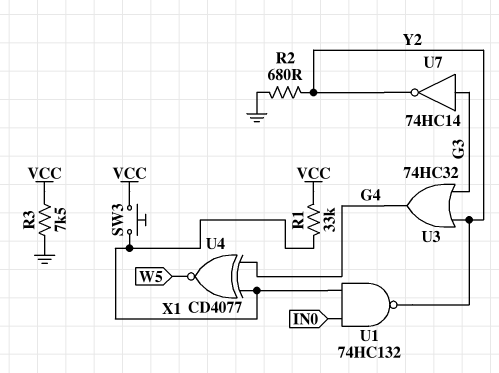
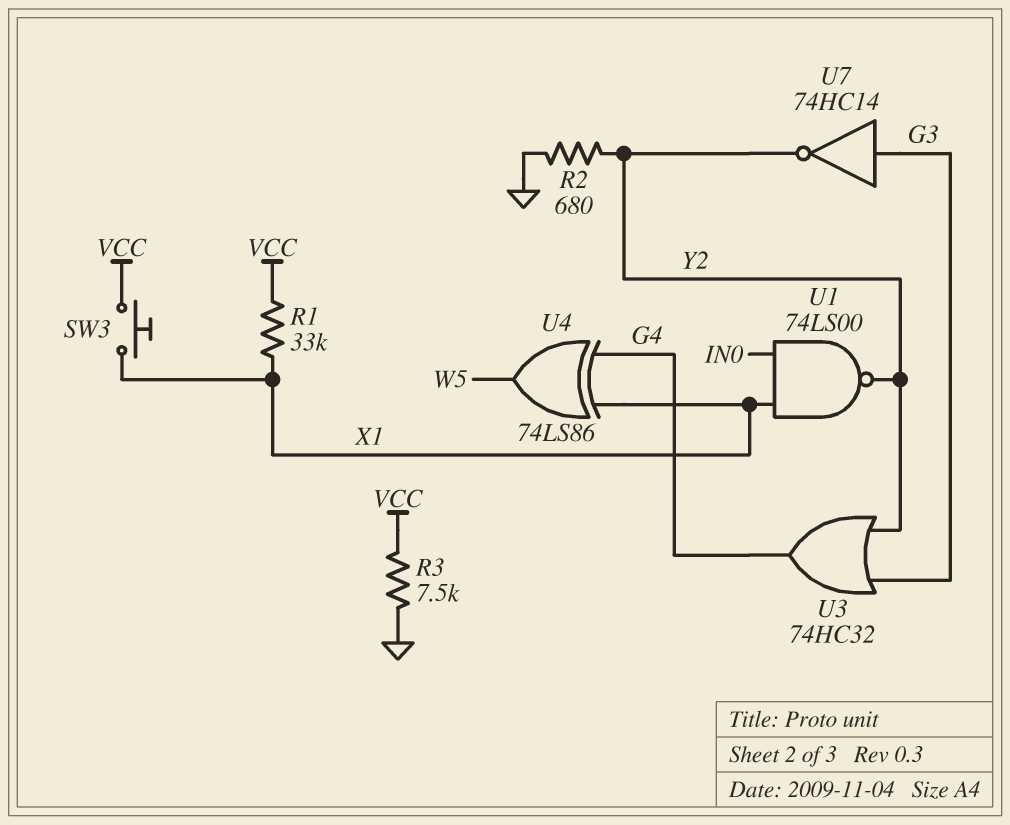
U1: NAND 74HC132 (in IN0, in X1, out Y2) -> NAND 74LS00 (in IN0, in X1, out Y2)
U4: XNOR CD4077 (in G4, in X1, out W5) -> XOR 74LS86 (in G4, in X1, out W5)

